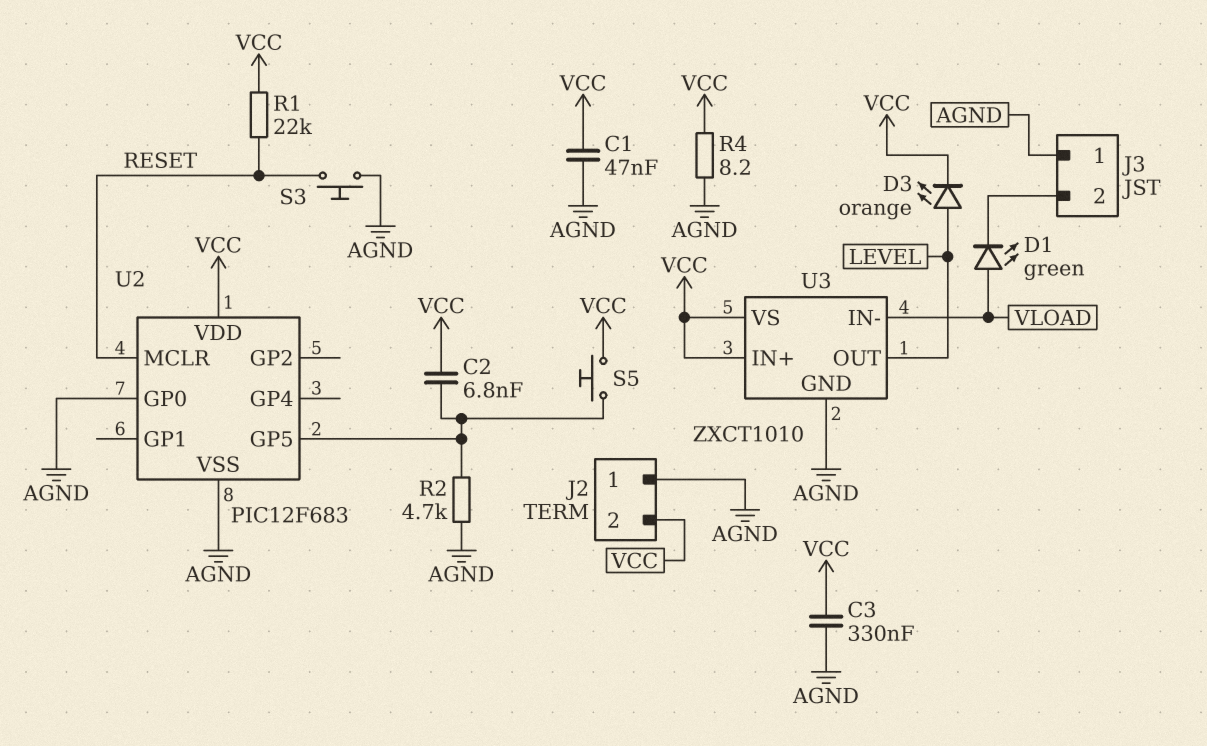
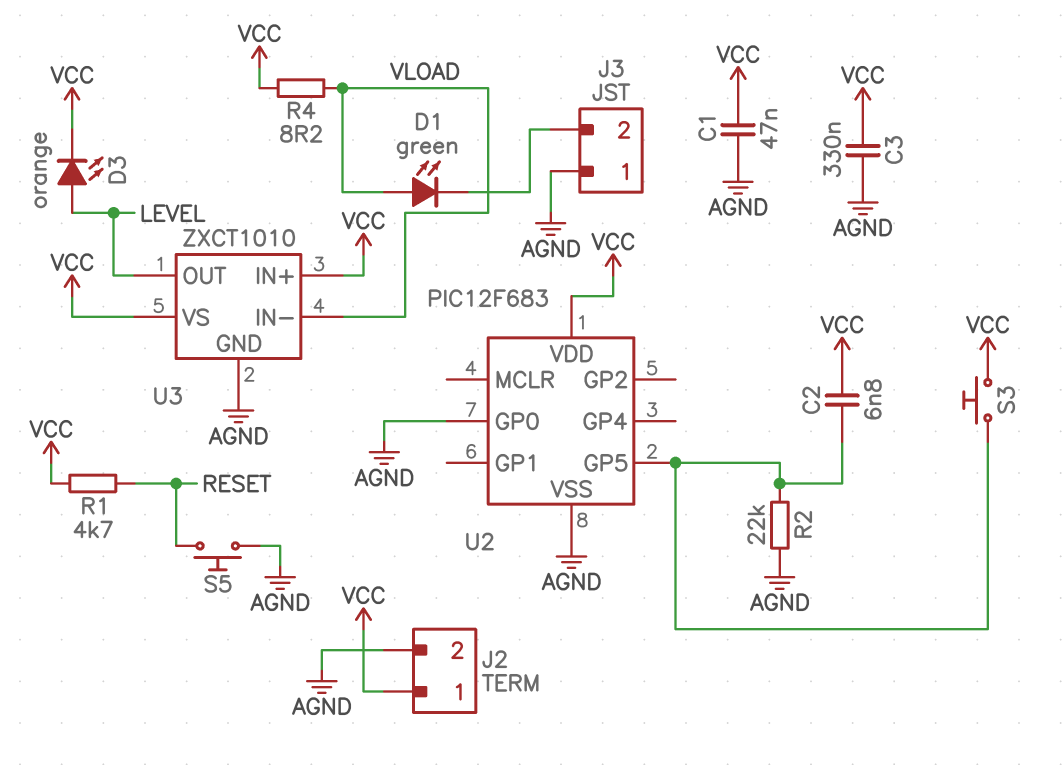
J2 pin 1: AGND -> VCC
J2 pin 2: VCC -> AGND
R1: 22k (RESET, VCC) -> 4.7k (RESET, VCC)
R2: 4.7k (AGND, U2/GP5) -> 22k (AGND, U2/GP5)
R4: 8.2 (AGND, VCC) -> 8.2 (VCC, VLOAD)
S3: button (AGND, RESET) -> button (U2/GP5, VCC)
S5: button (U2/GP5, VCC) -> button (AGND, RESET)
U2 pin MCLR: RESET -> none

